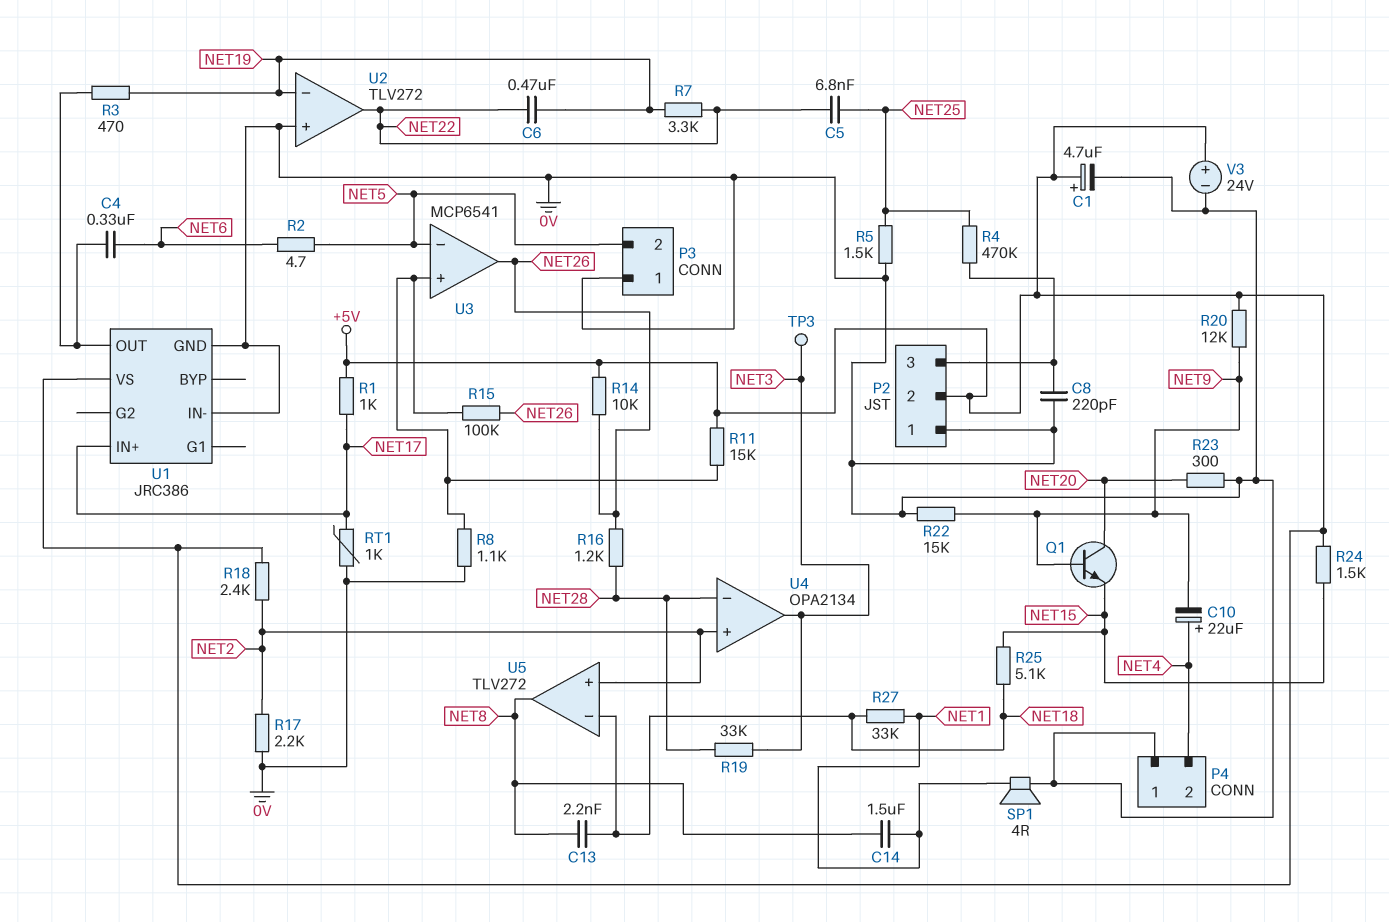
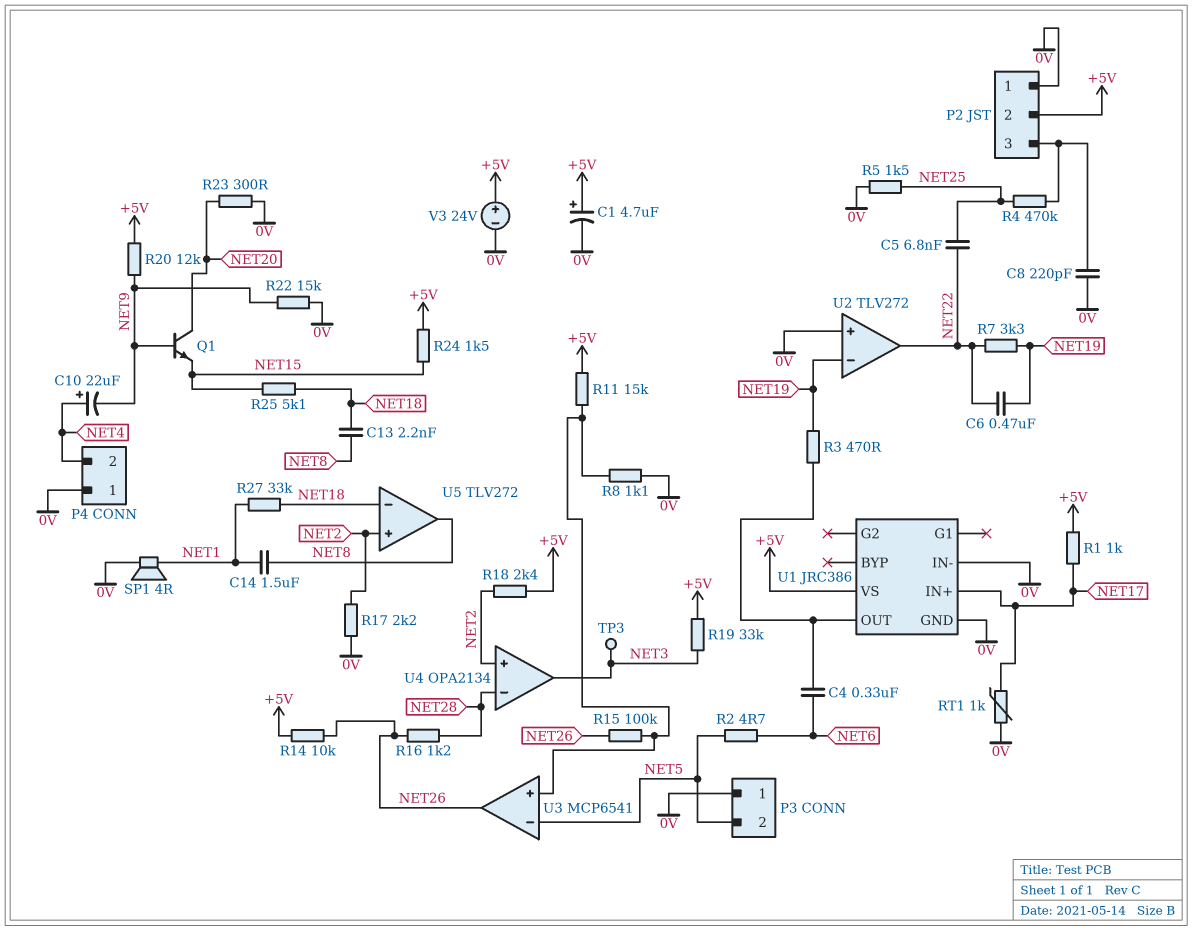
R19: 33k (NET3, NET28) -> 33k (+5V, NET3)

